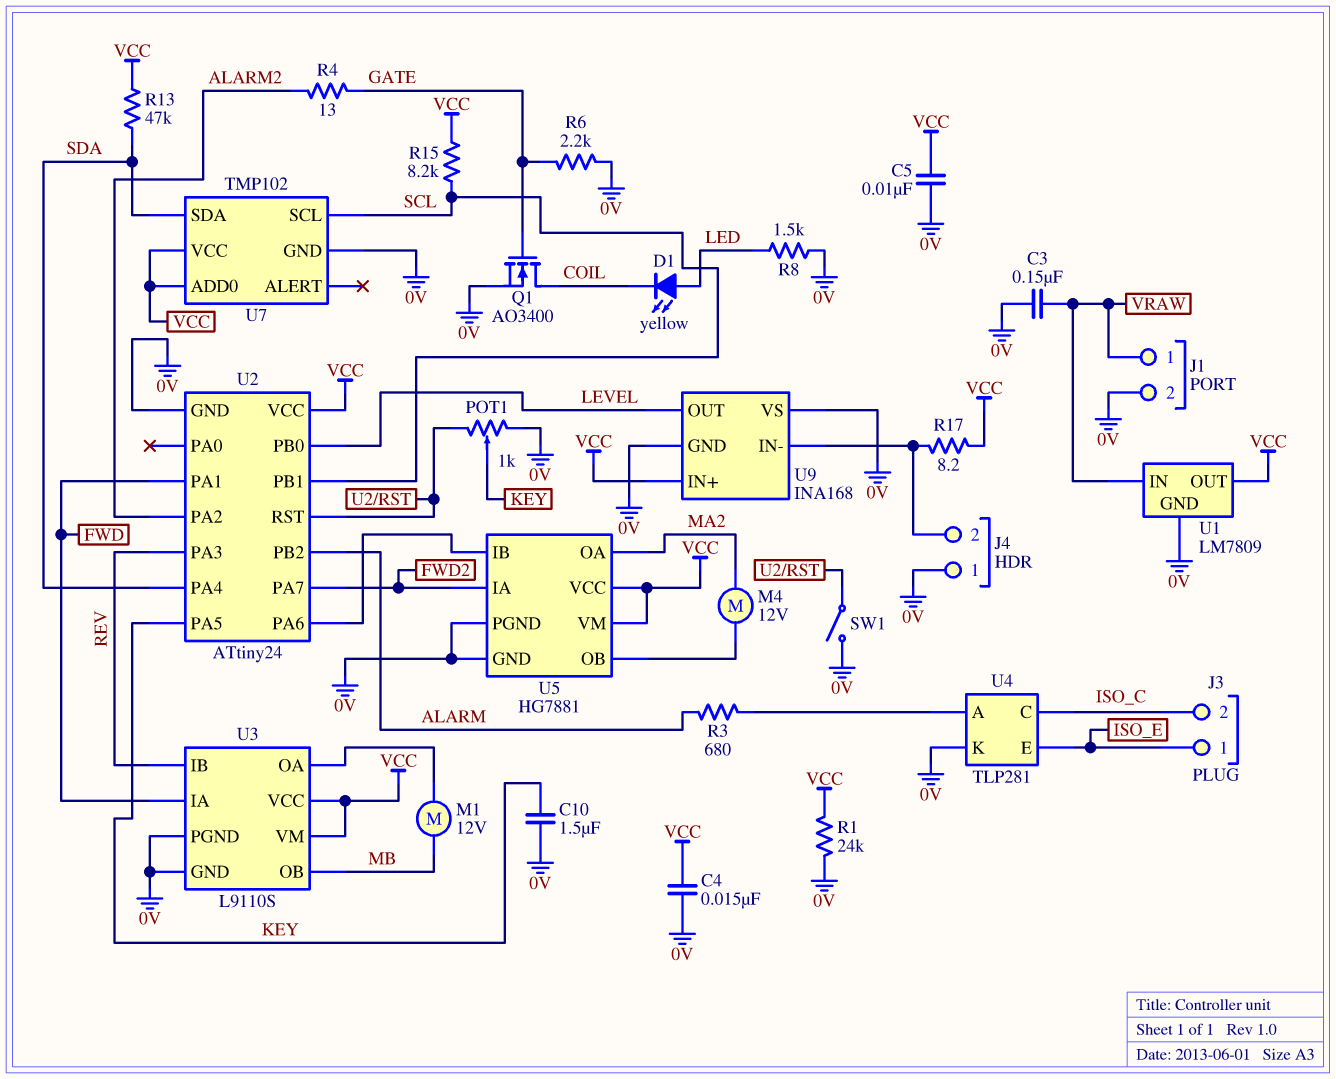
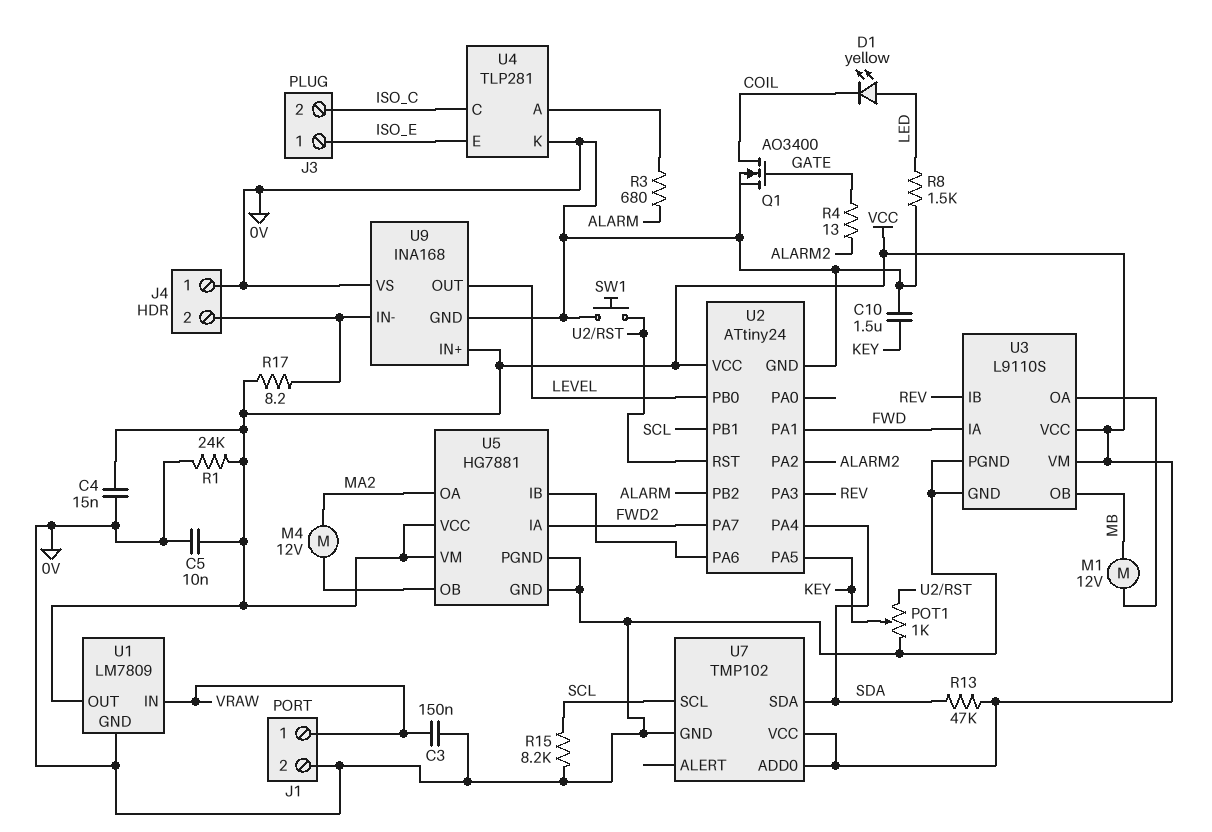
R6: 2.2k (0V, GATE) -> none
R15: 8.2k (SCL, VCC) -> 8.2k (0V, SCL)
SW1: switch (0V, U2/RST) -> button (0V, U2/RST)

